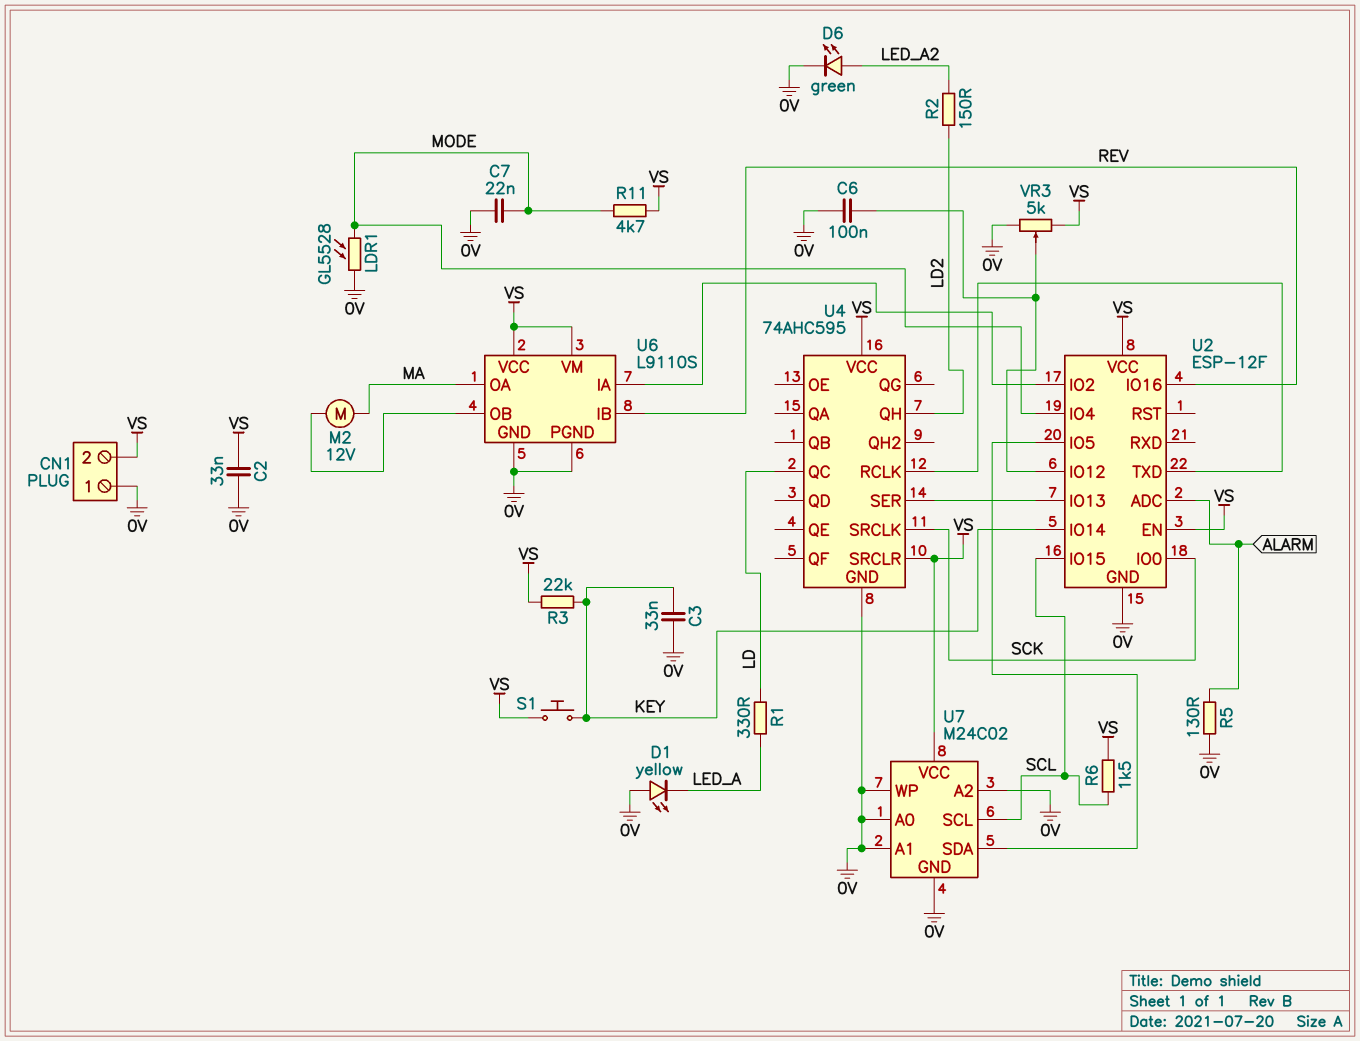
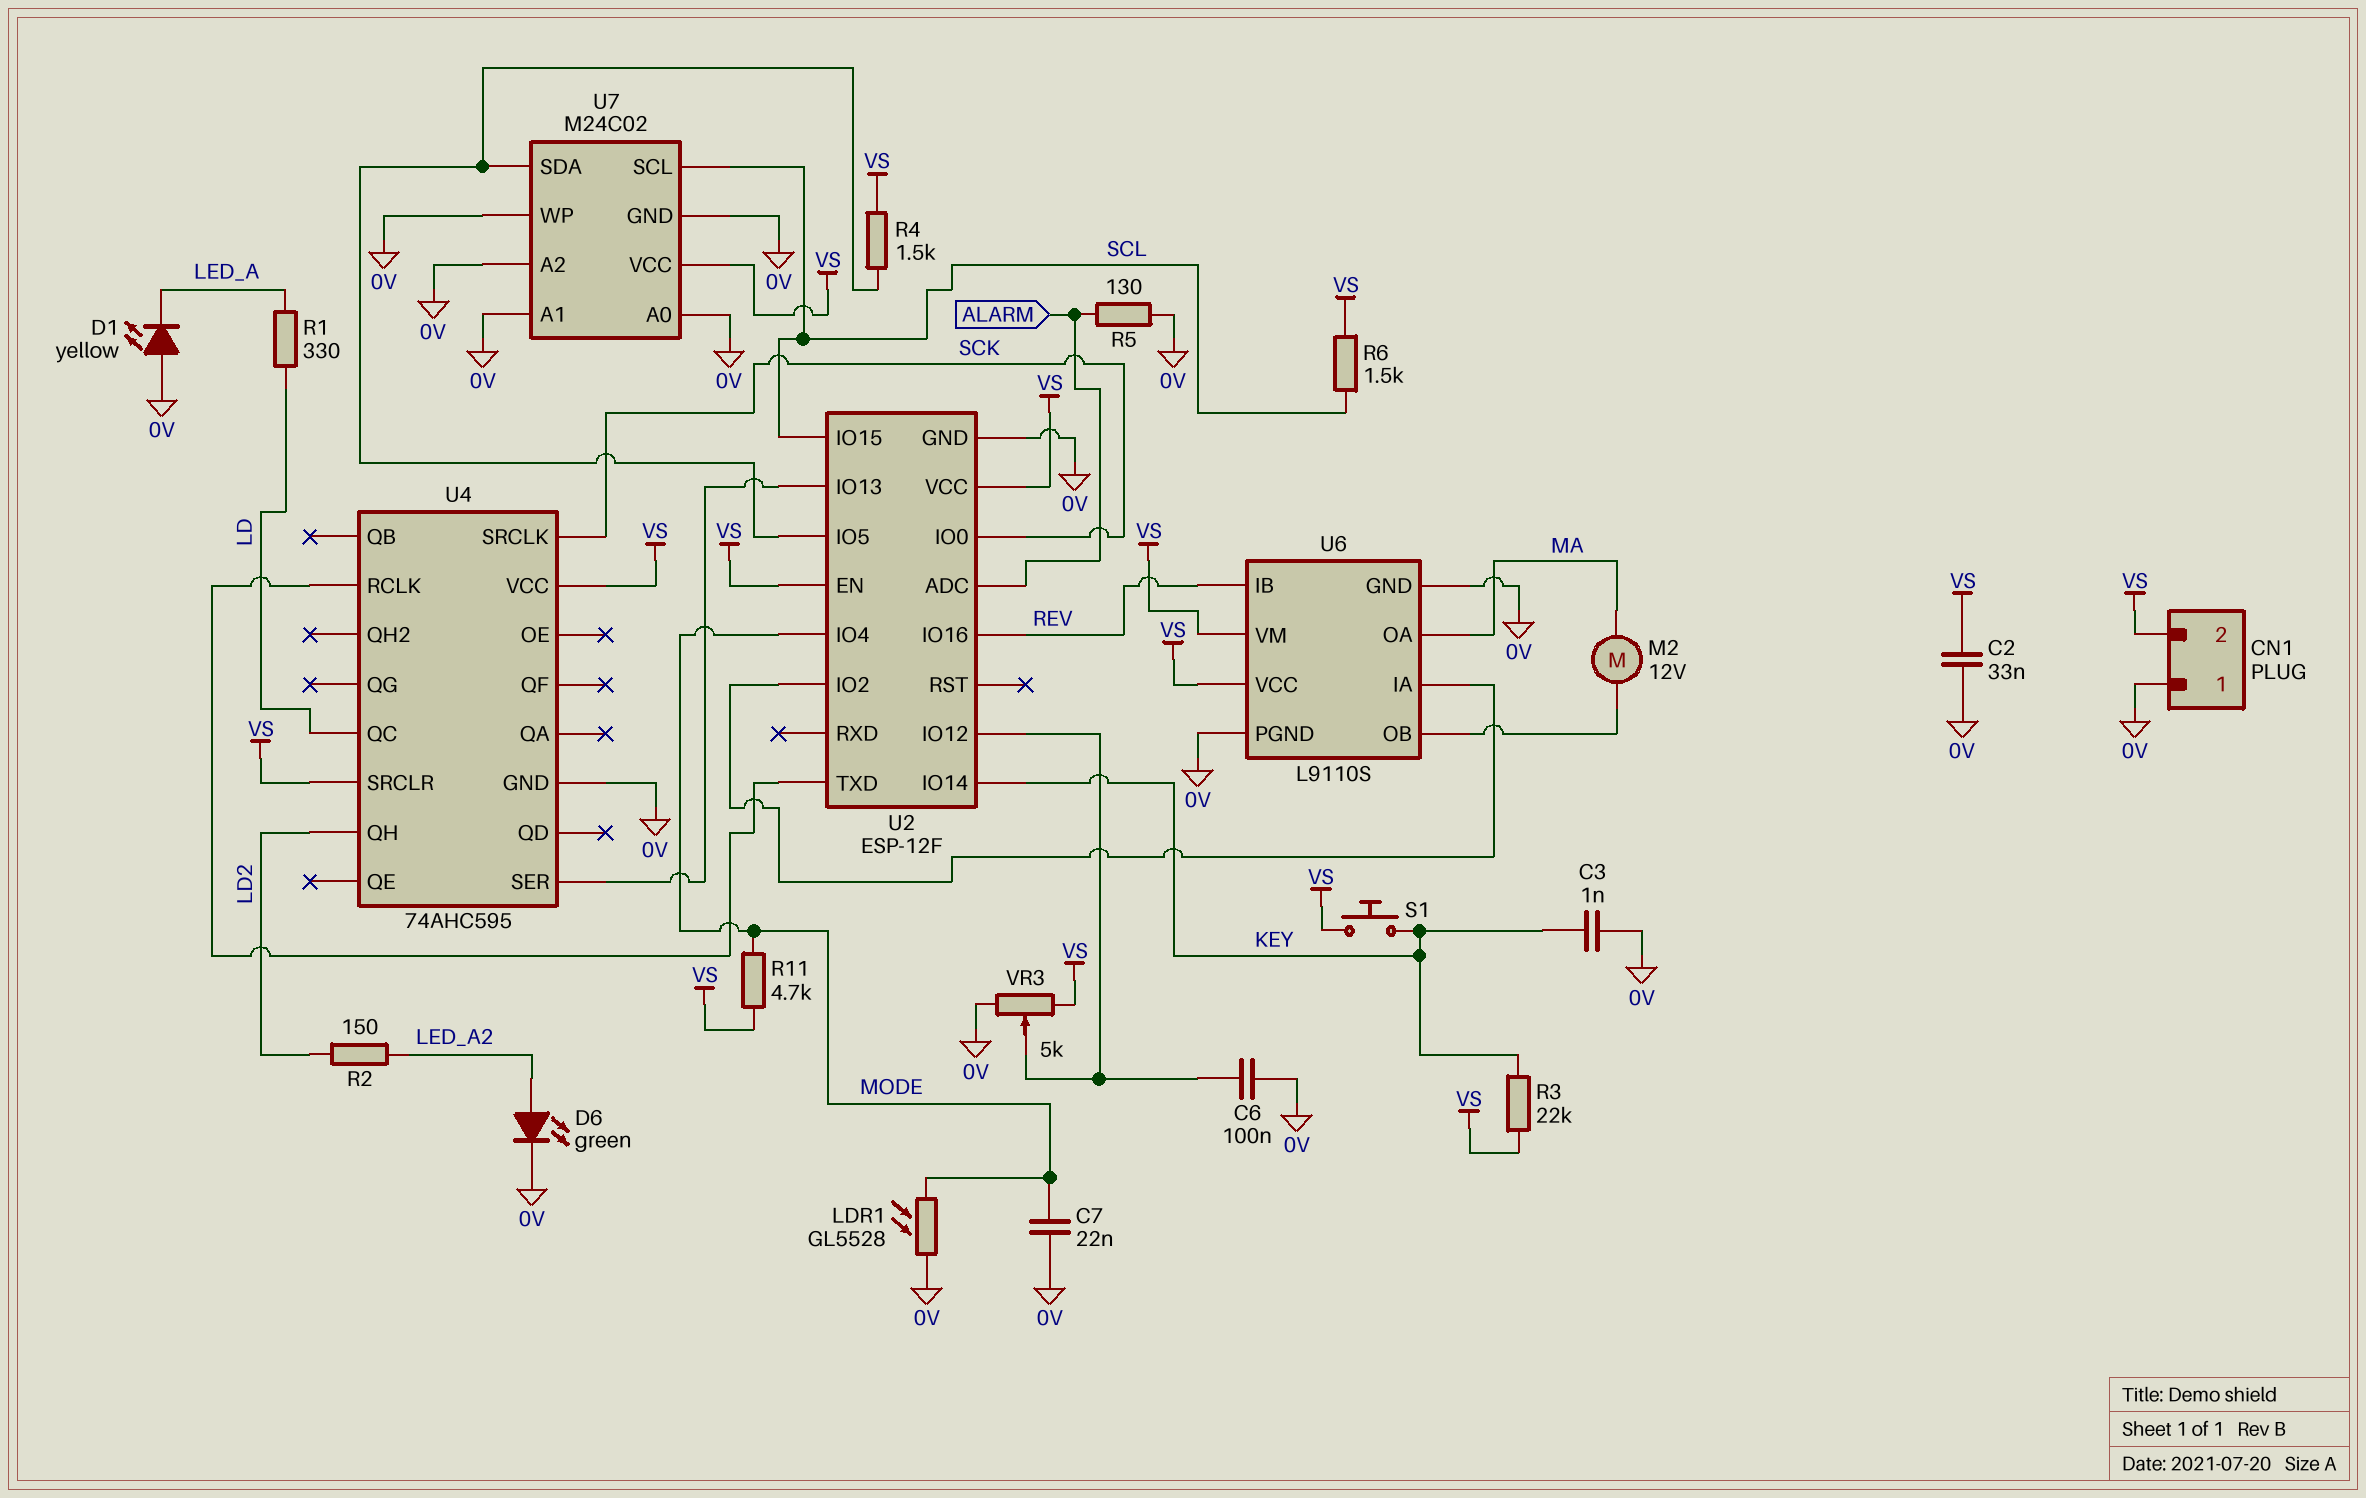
C3: 33nF (0V, KEY) -> 1nF (0V, KEY)
R4: none -> 1.5k (U2/IO5, VS)

